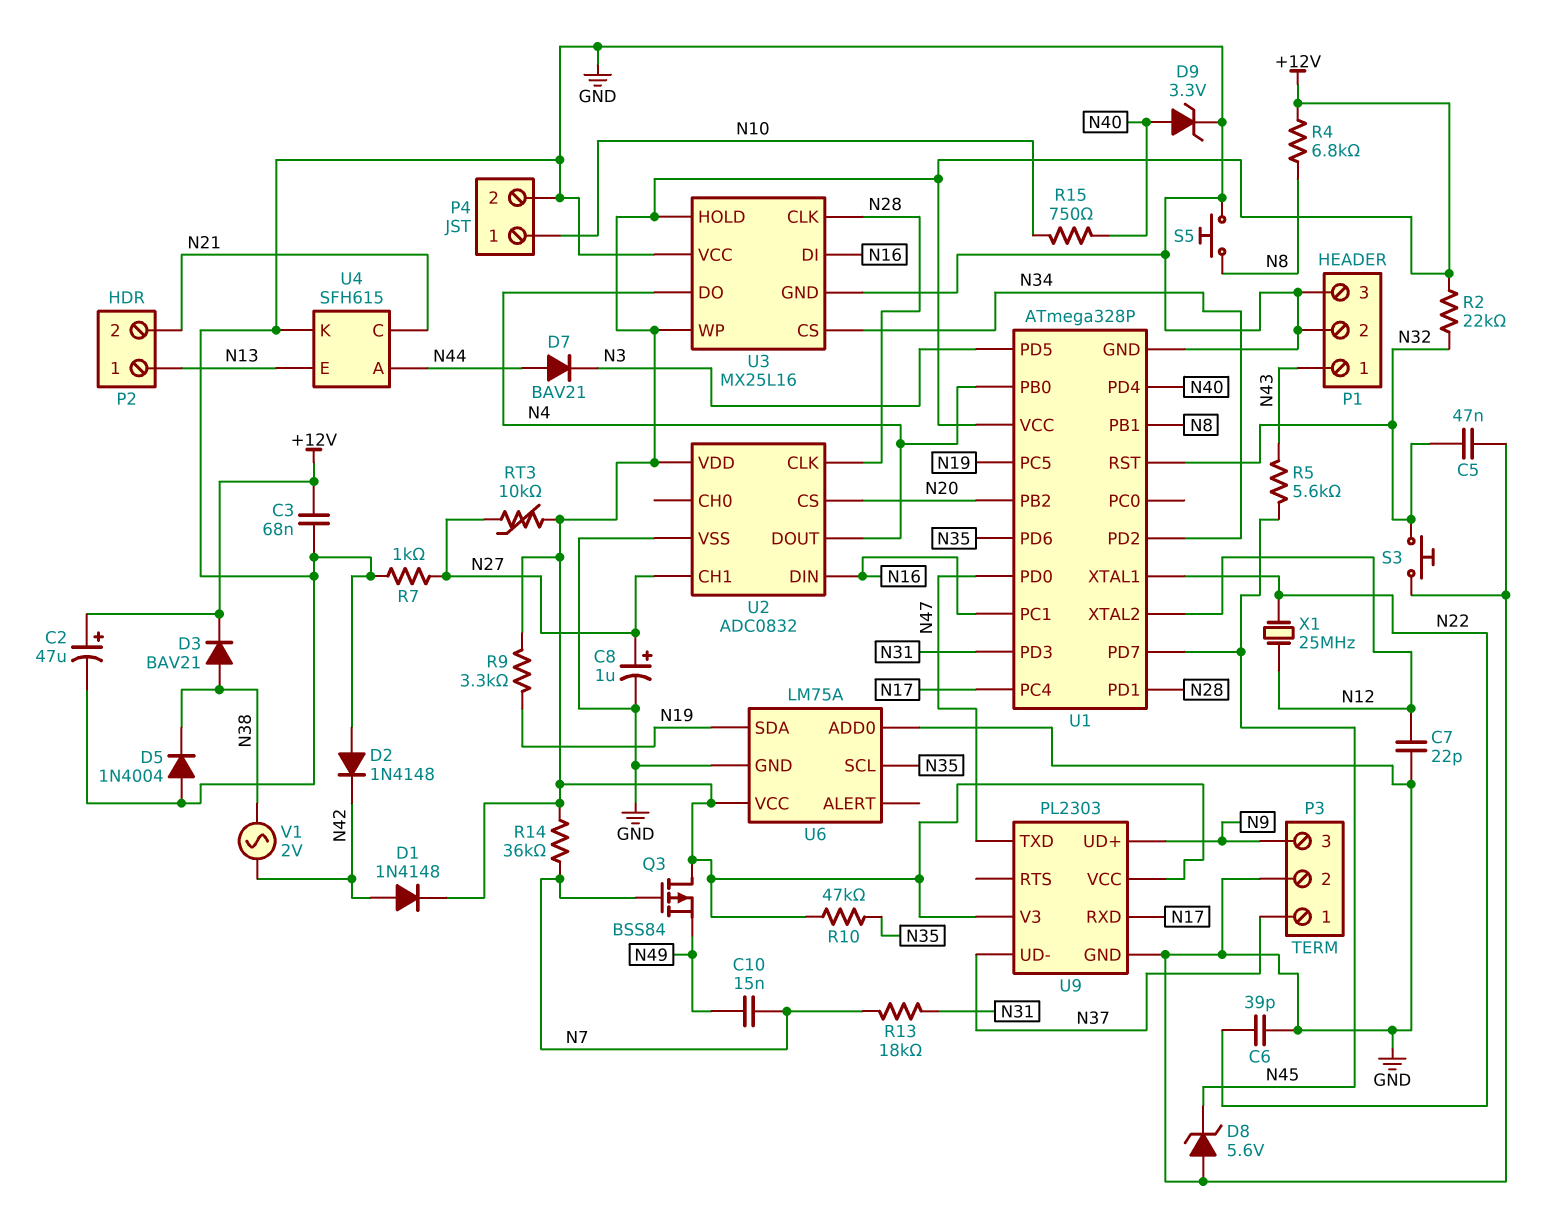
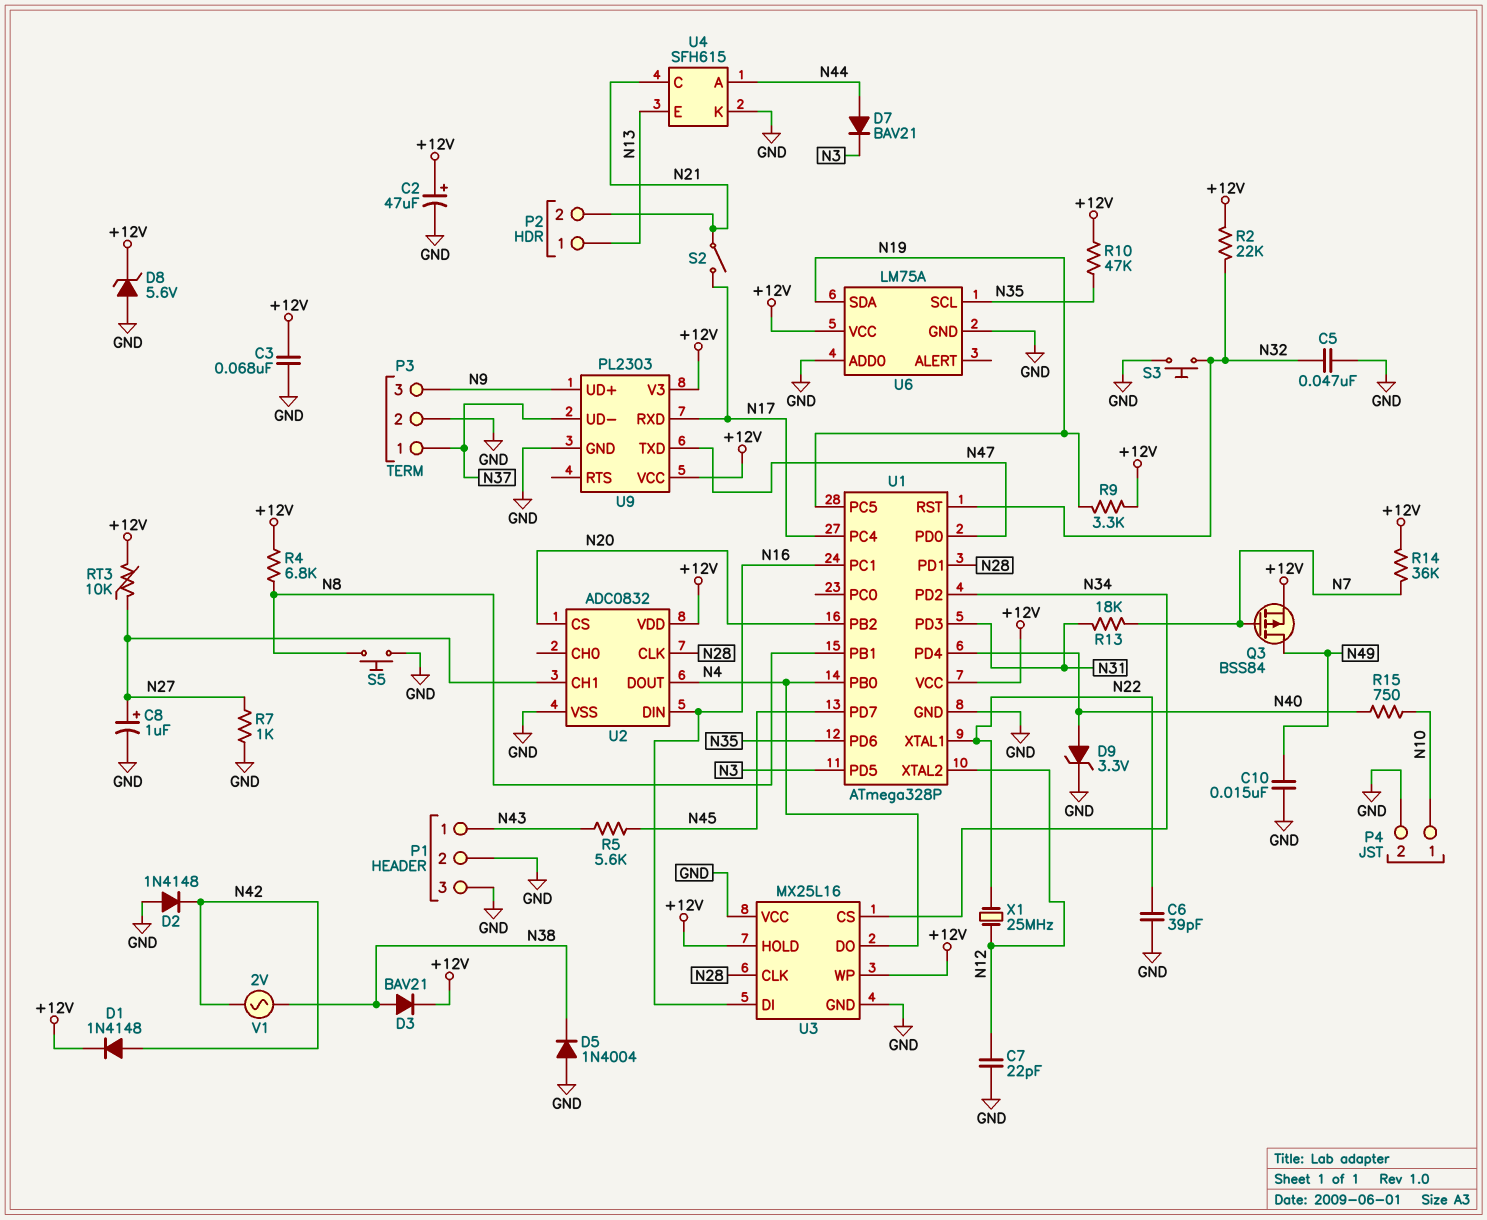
C10: 15nF (N7, N49) -> 15nF (GND, N49)
D8: zener 5.6V (A GND, K N45) -> zener 5.6V (A GND, K +12V)
Q3: PMOS BSS84 (G N7, D +12V, S N49) -> PMOS BSS84 (G N7, D N49, S +12V)
S2: none -> switch (N17, N21)

